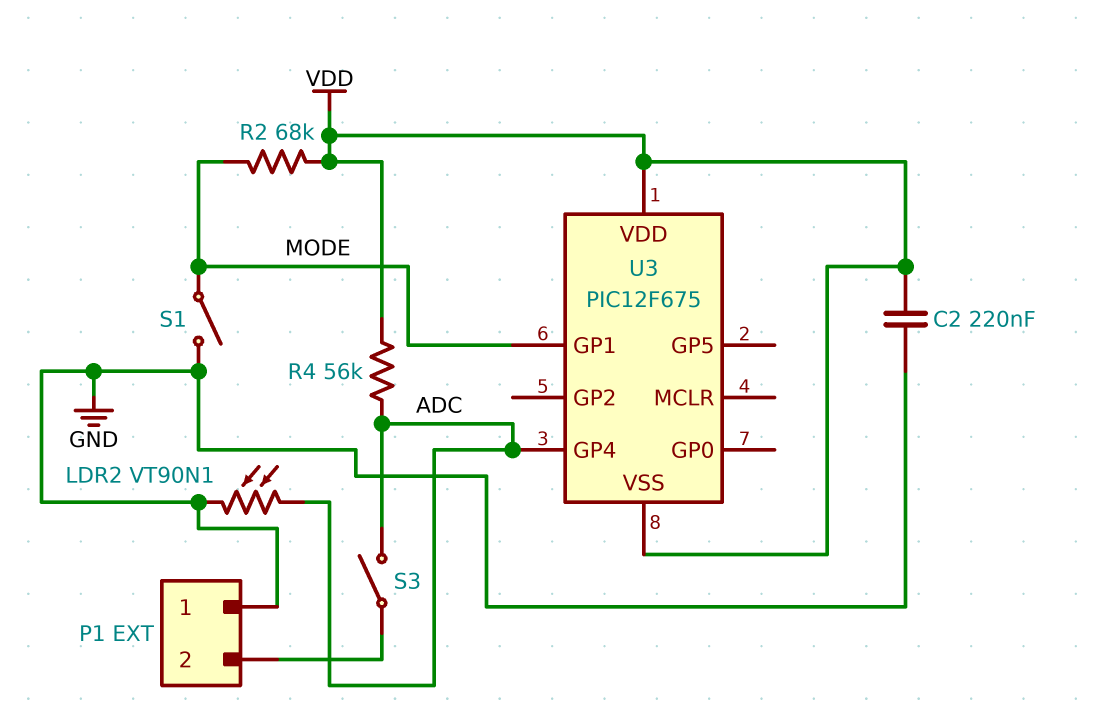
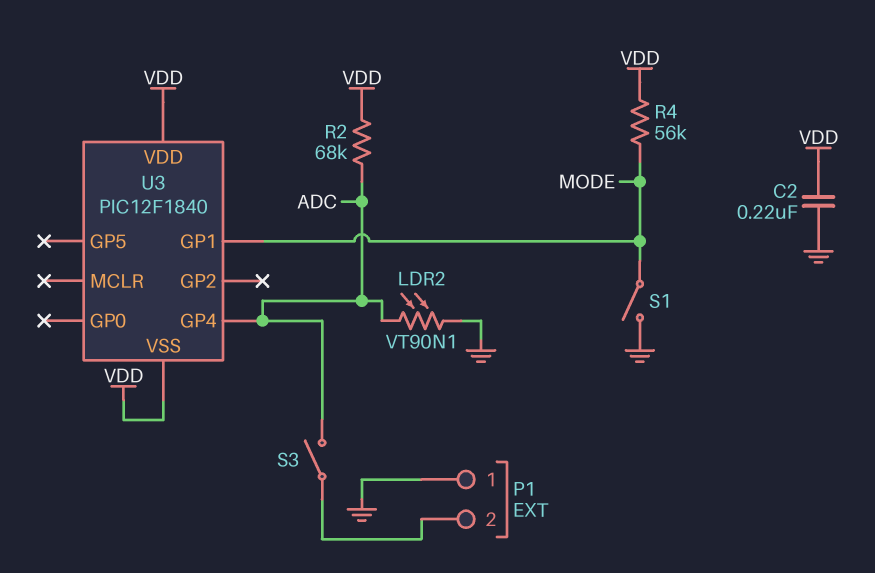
R2: 68k (MODE, VDD) -> 68k (ADC, VDD)
R4: 56k (ADC, VDD) -> 56k (MODE, VDD)
U3: PIC12F675 -> PIC12F1840

